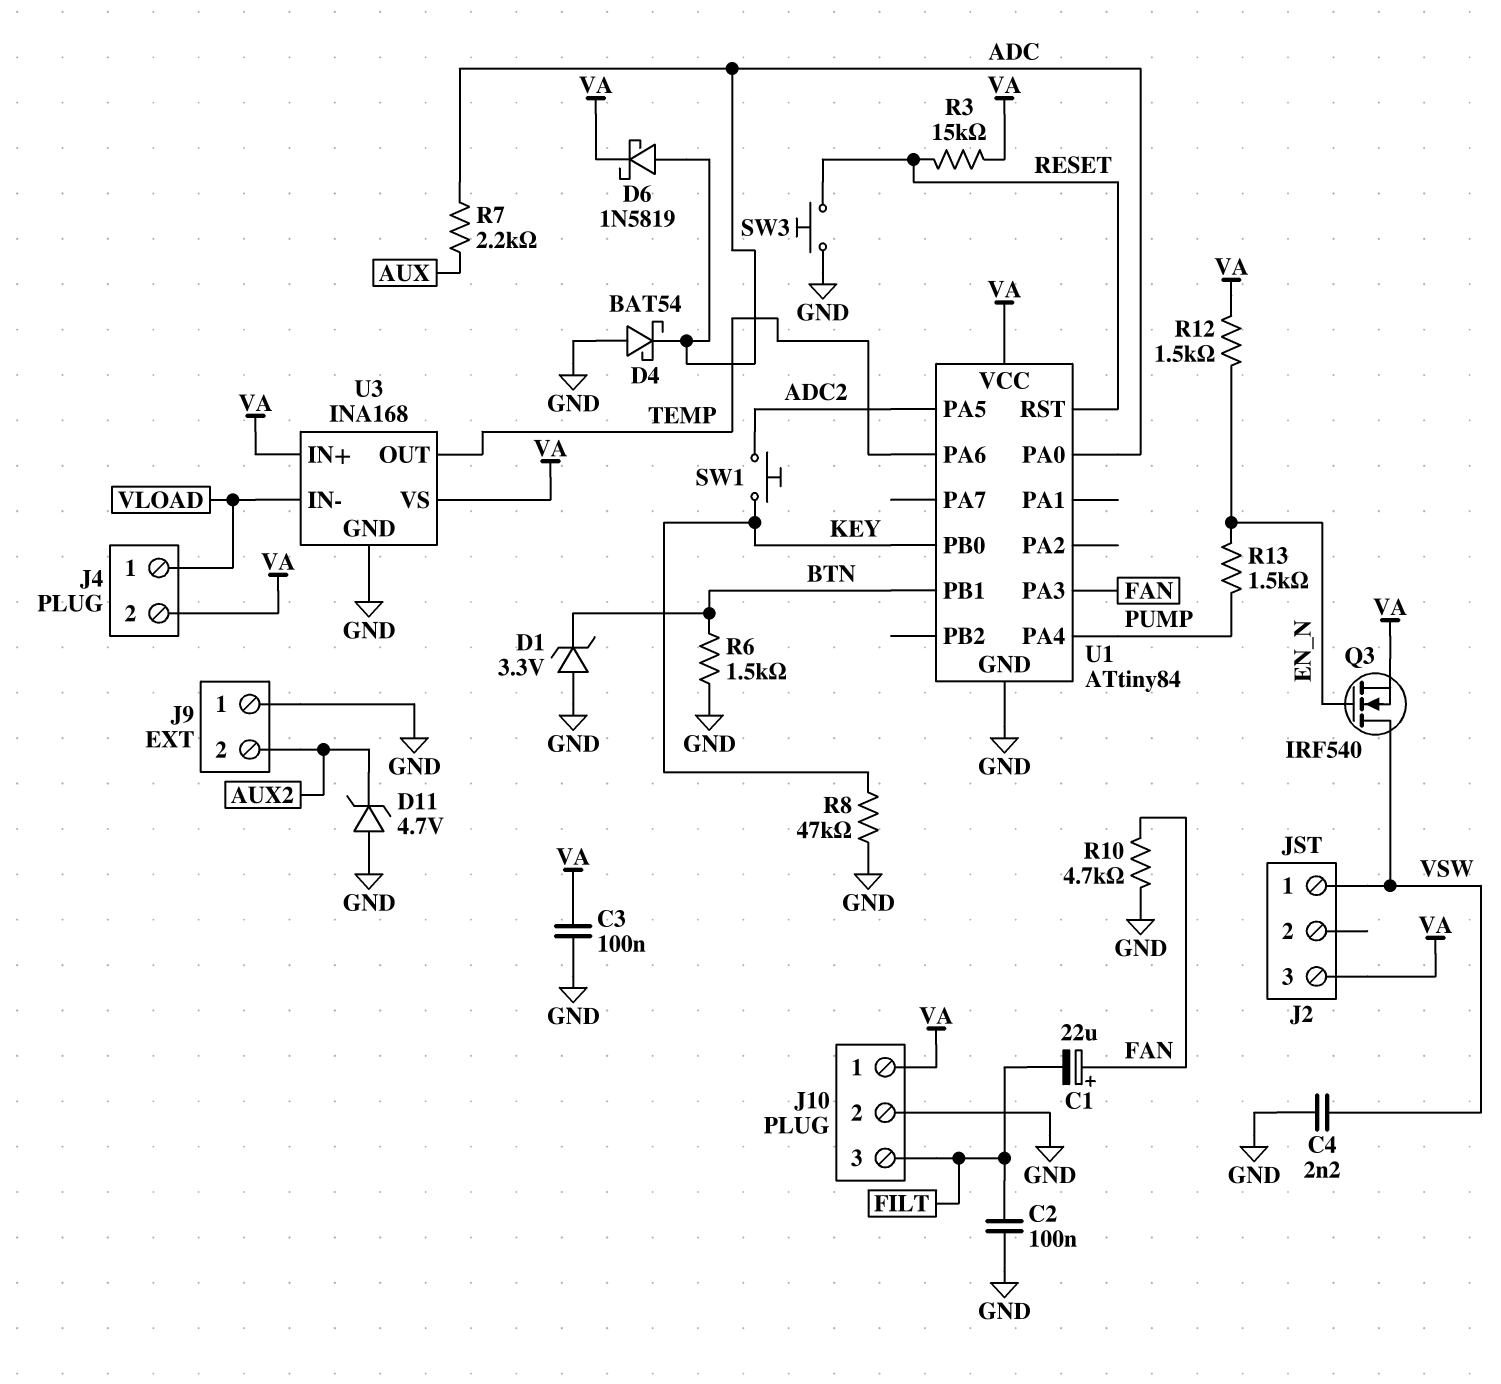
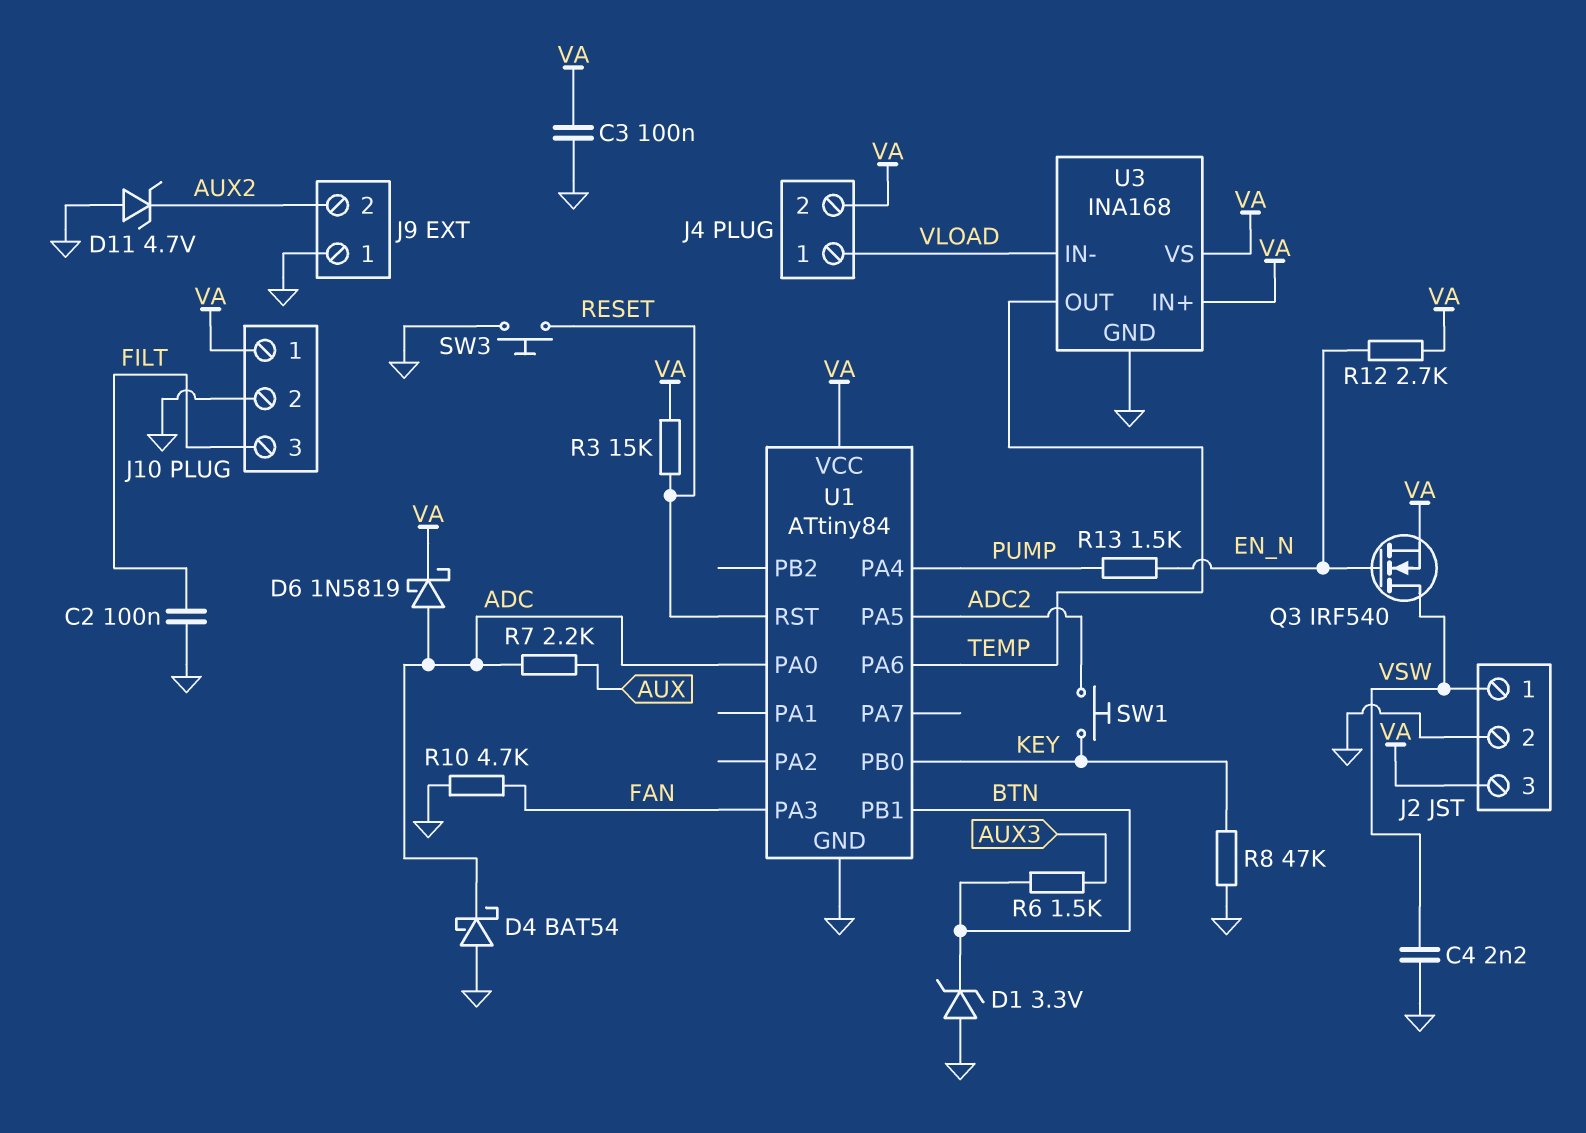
C1: 22uF (plus FAN, minus FILT) -> none
J2 pin 2: none -> GND
R6: 1.5k (BTN, GND) -> 1.5k (AUX3, BTN)
R12: 1.5k (EN_N, VA) -> 2.7k (EN_N, VA)

